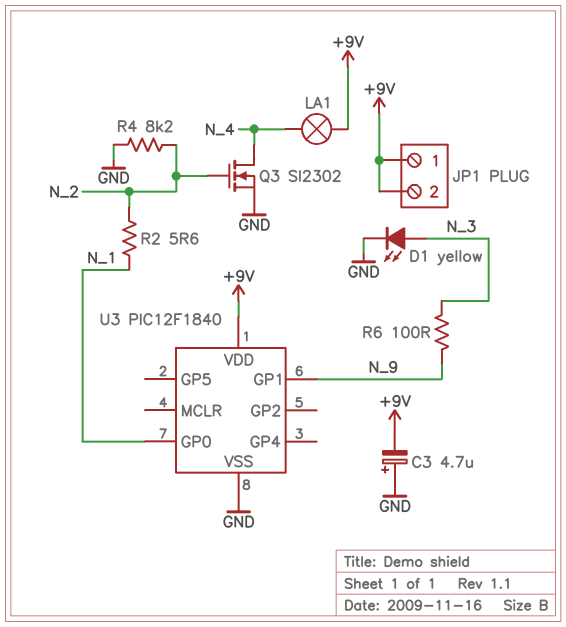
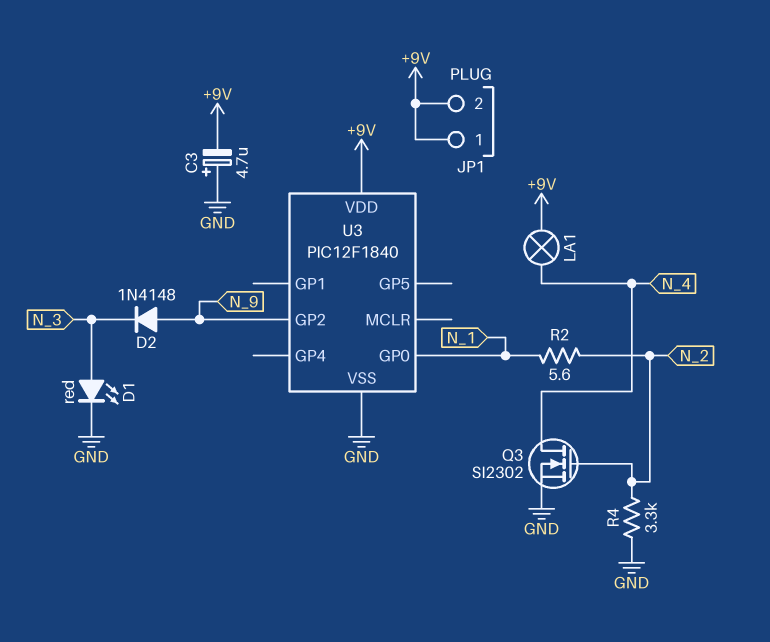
D1: LED yellow (A N_3, K GND) -> LED red (A N_3, K GND)
D2: none -> diode 1N4148 (A N_9, K N_3)
R4: 8.2k (GND, N_2) -> 3.3k (GND, N_2)
R6: 100 (N_3, N_9) -> none
U3 pin GP1: N_9 -> none
U3 pin GP2: none -> N_9

